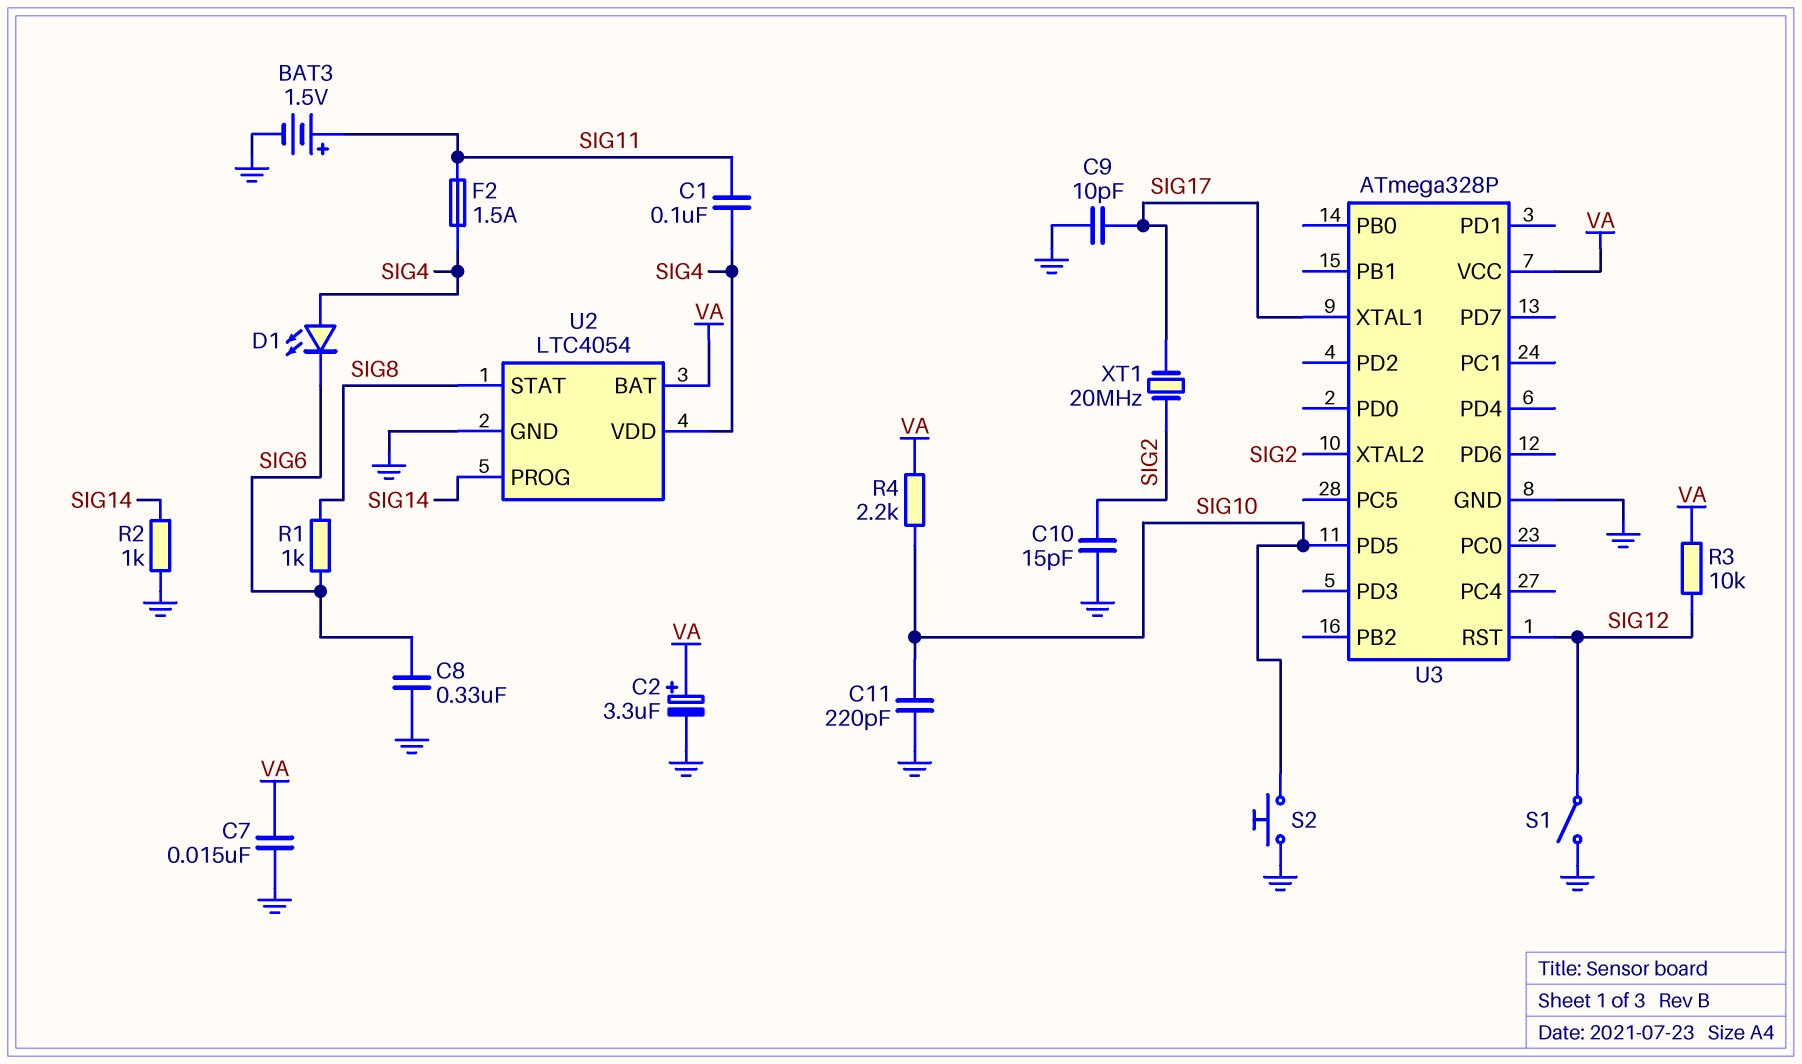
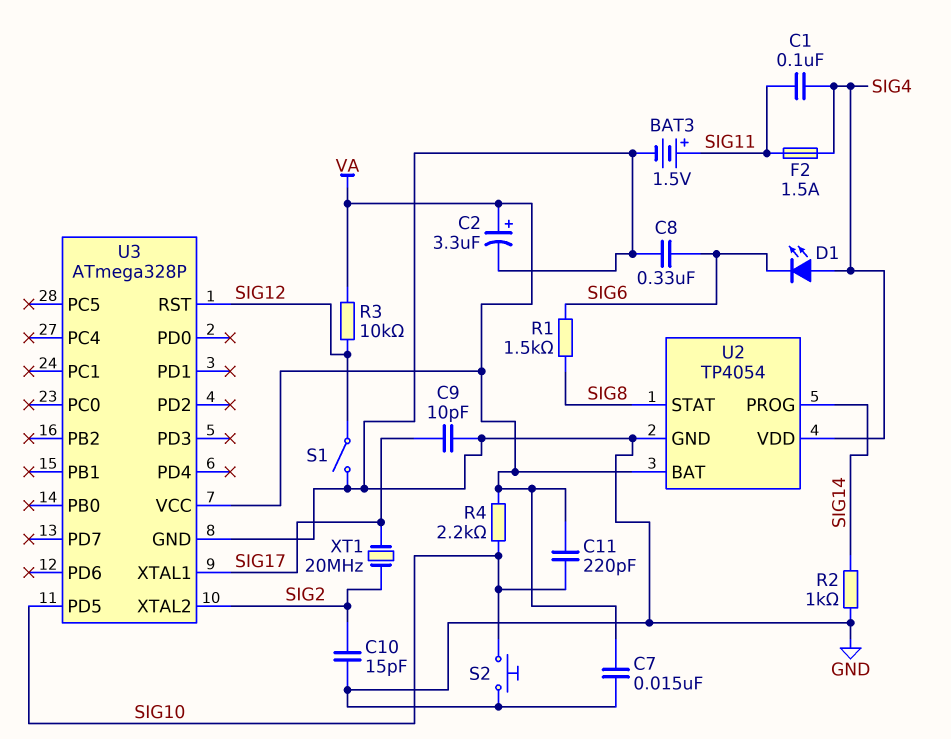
C11: 220pF (GND, SIG10) -> 220pF (SIG10, VA)
R1: 1k (SIG6, SIG8) -> 1.5k (SIG6, SIG8)
U2: LTC4054 -> TP4054

